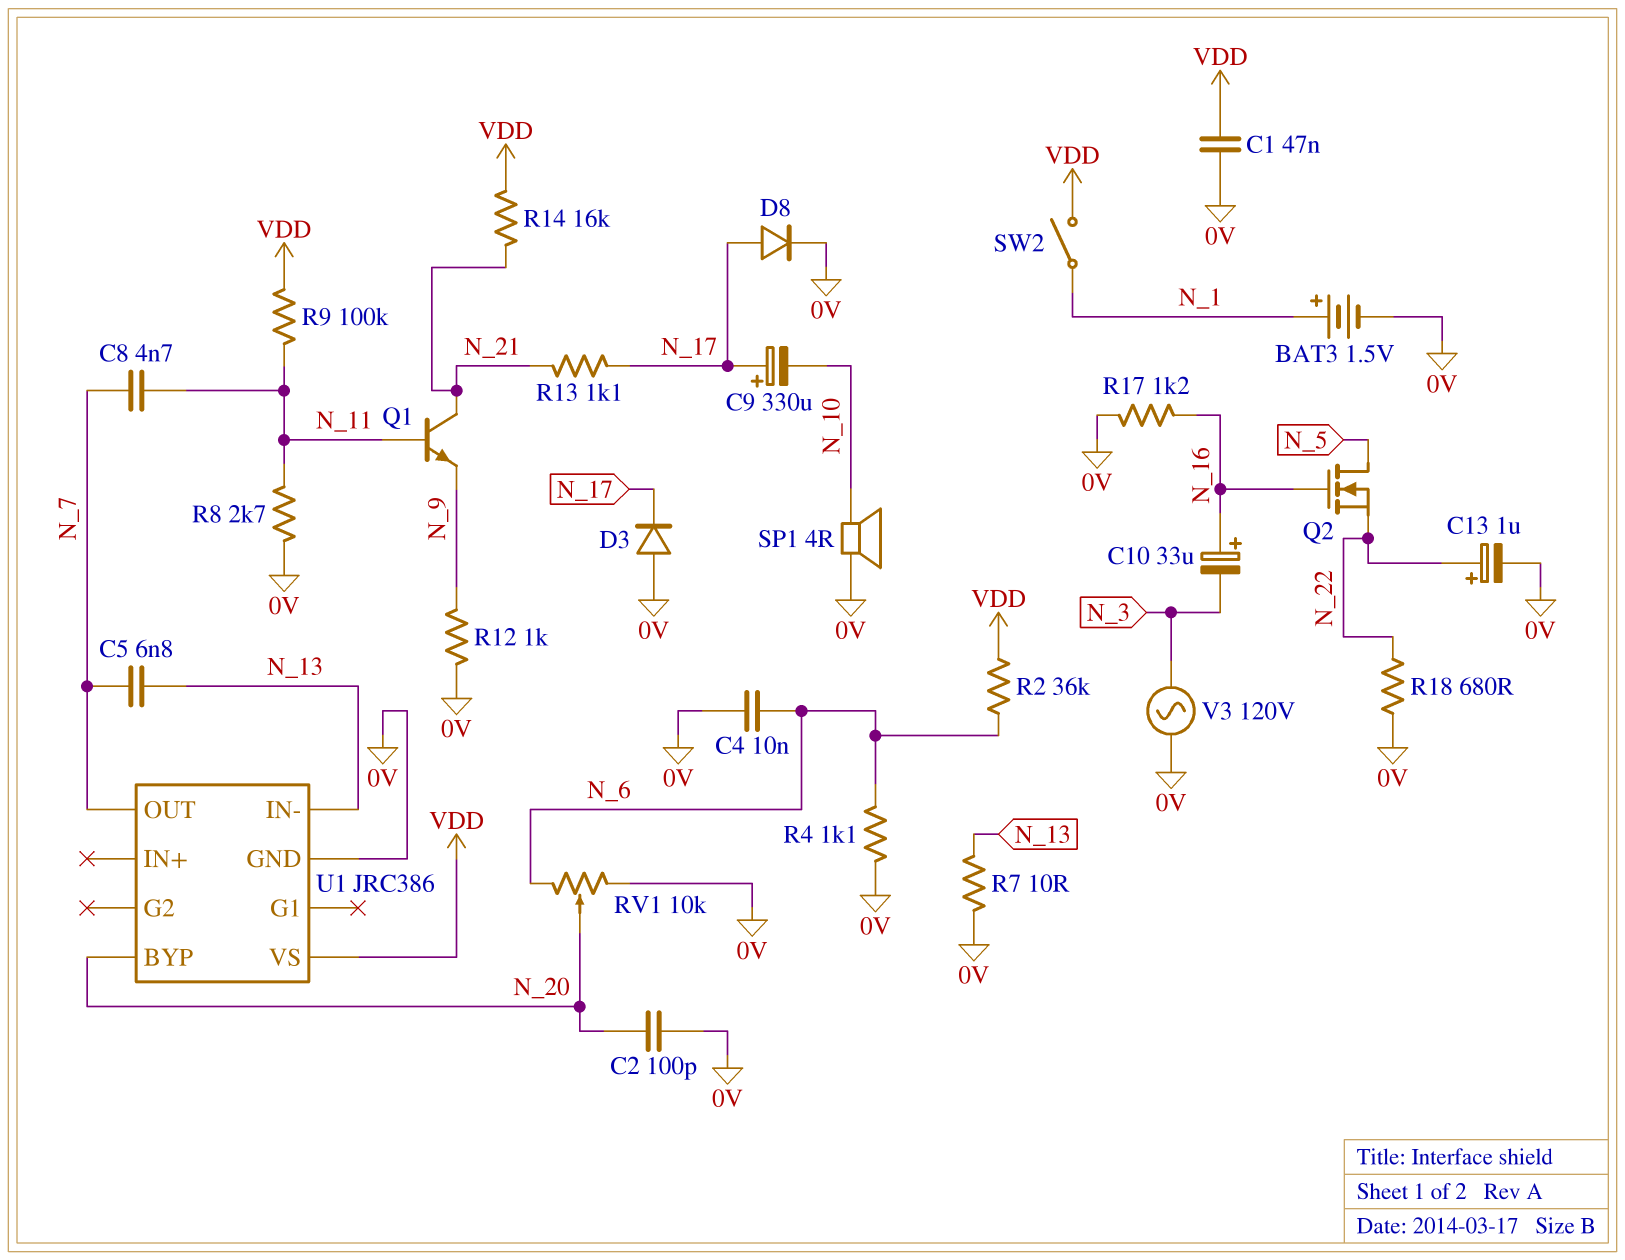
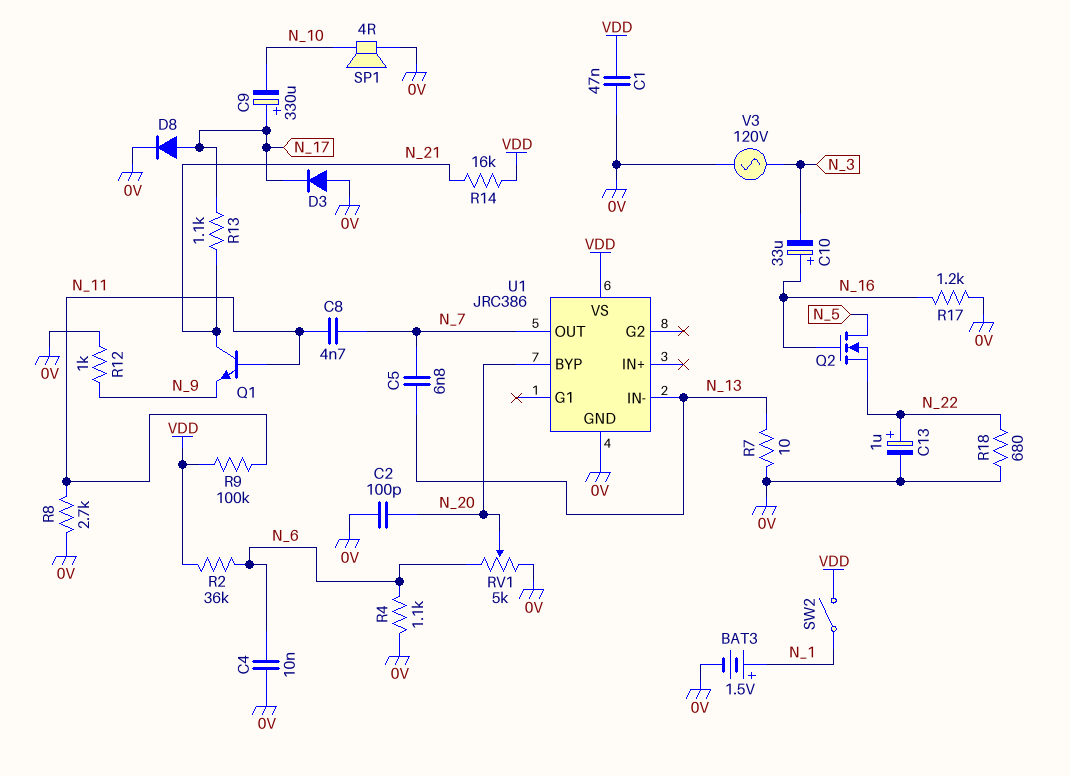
RV1: 10k (0V, N_6, wiper N_20) -> 5k (0V, N_6, wiper N_20)

